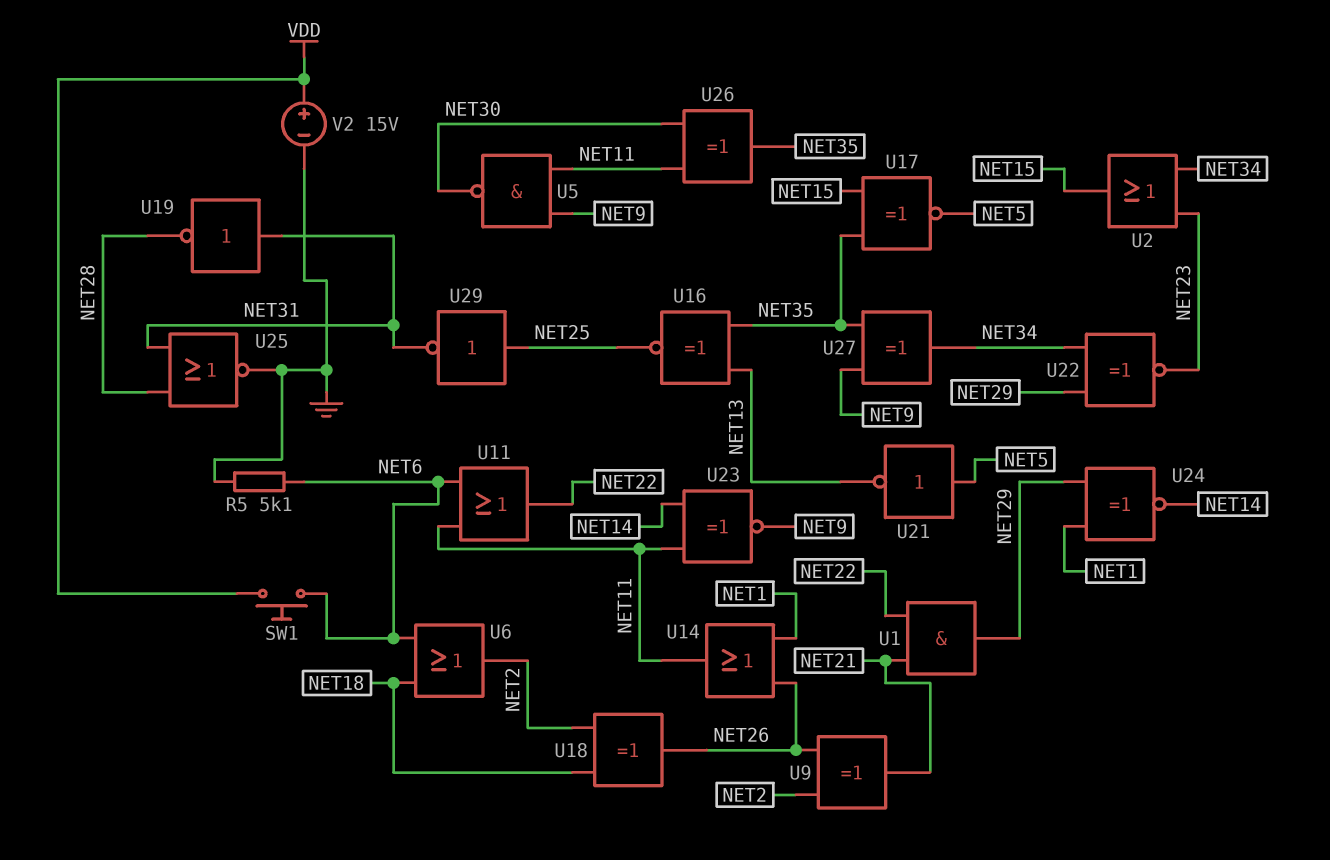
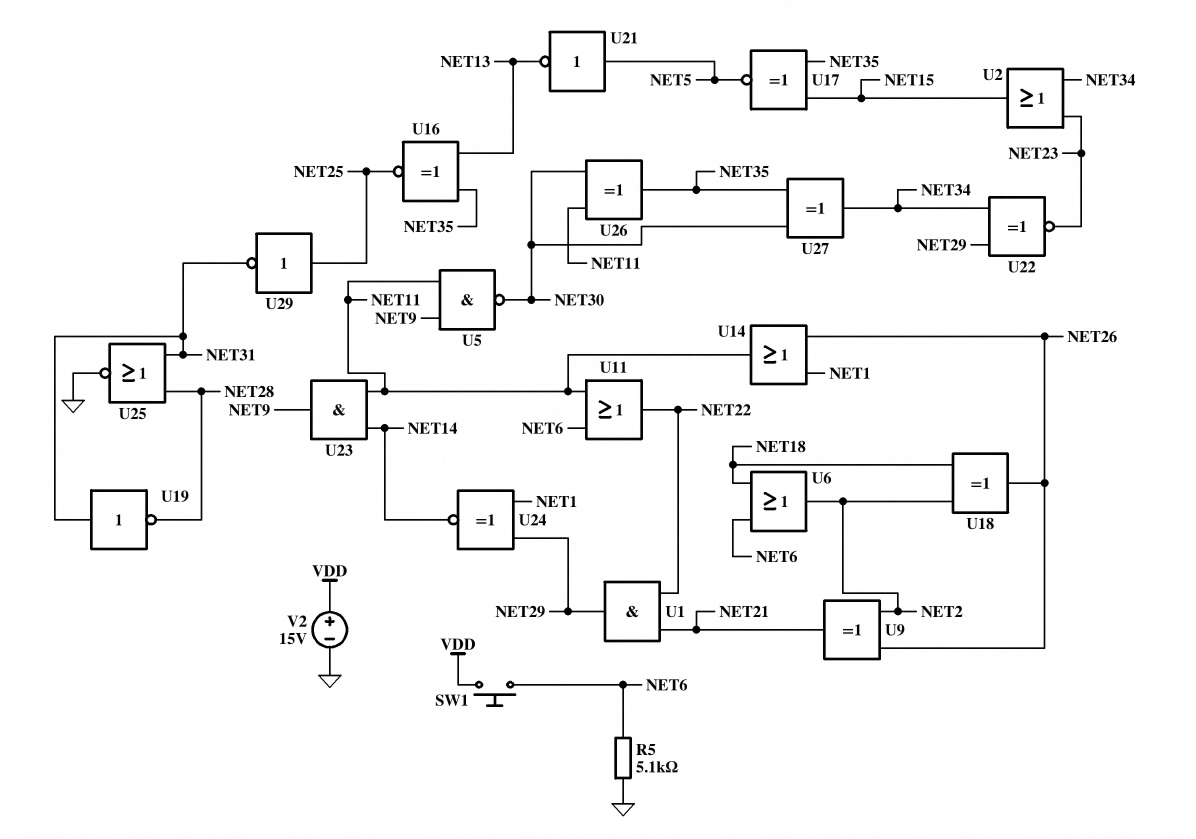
U23: XNOR (in NET11, in NET14, out NET9) -> AND (in NET11, in NET14, out NET9)
U27: XOR (in NET9, in NET35, out NET34) -> XOR (in NET30, in NET35, out NET34)

